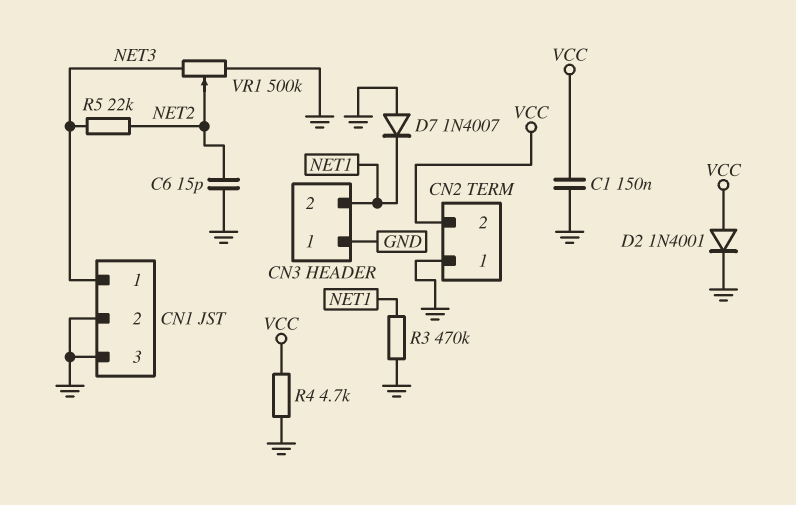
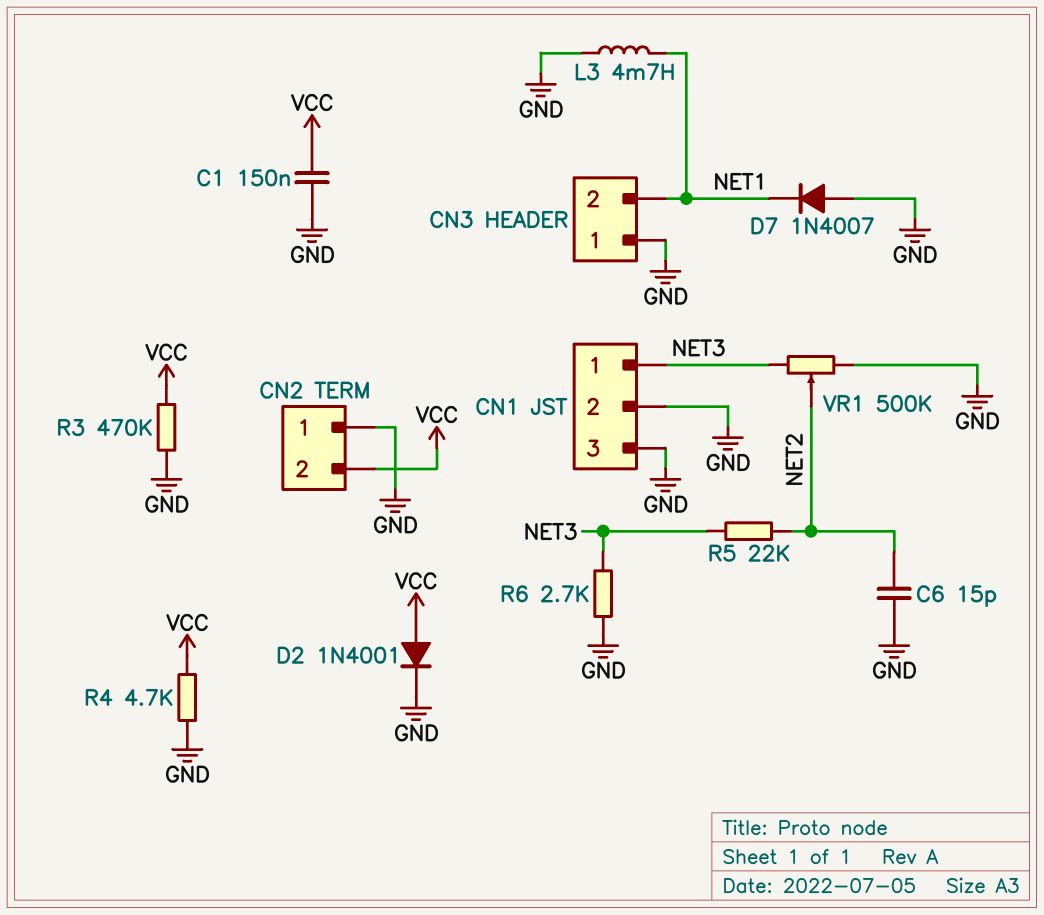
L3: none -> 4.7mH (GND, NET1)
R3: 470k (GND, NET1) -> 470k (GND, VCC)
R6: none -> 2.7k (GND, NET3)

